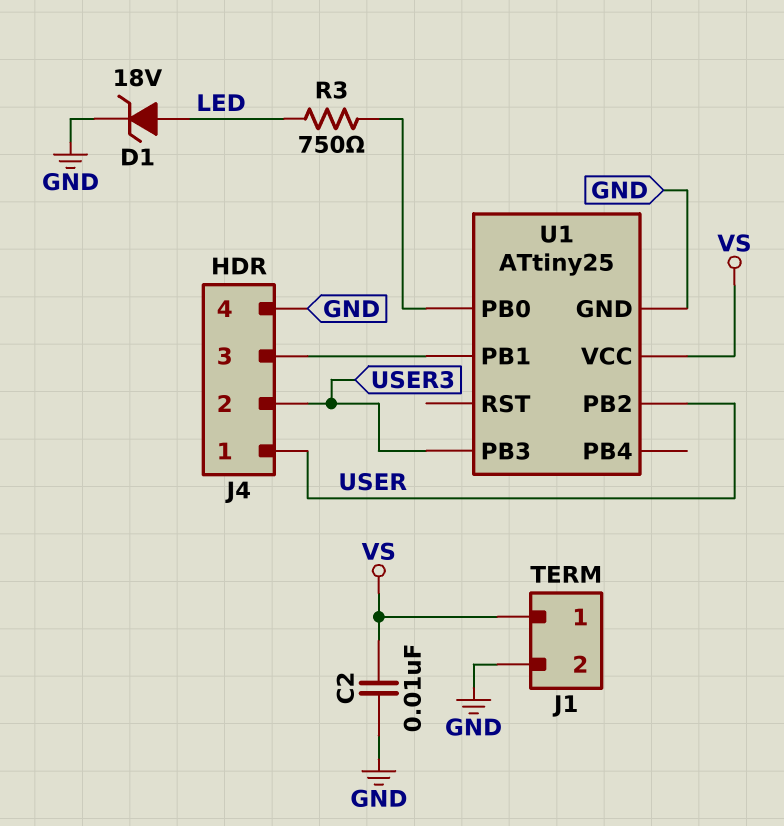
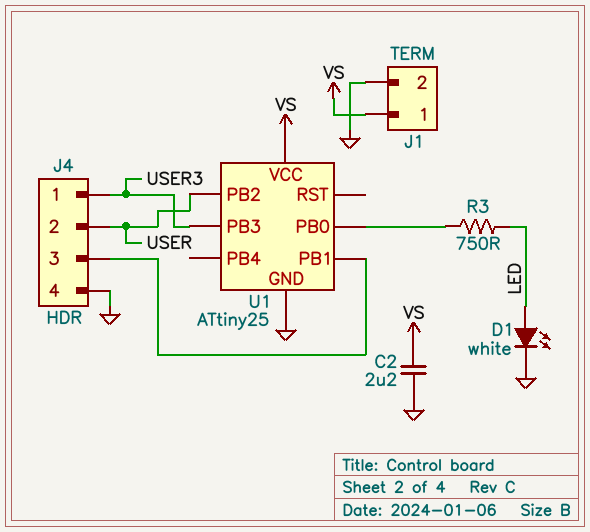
C2: 10nF (GND, VS) -> 2.2uF (GND, VS)
D1: zener 18V (A LED, K GND) -> LED white (A LED, K GND)
J4 pin 1: USER -> USER3
J4 pin 2: USER3 -> USER

